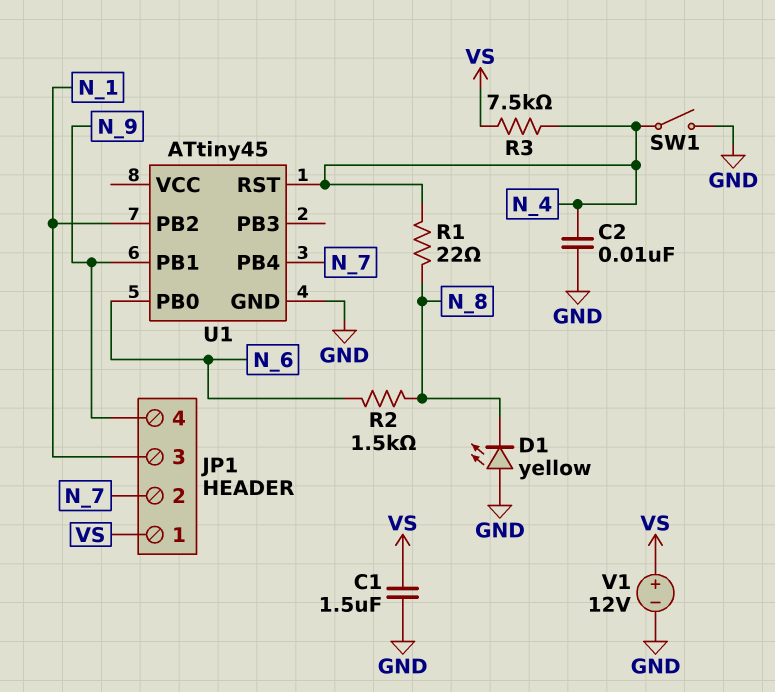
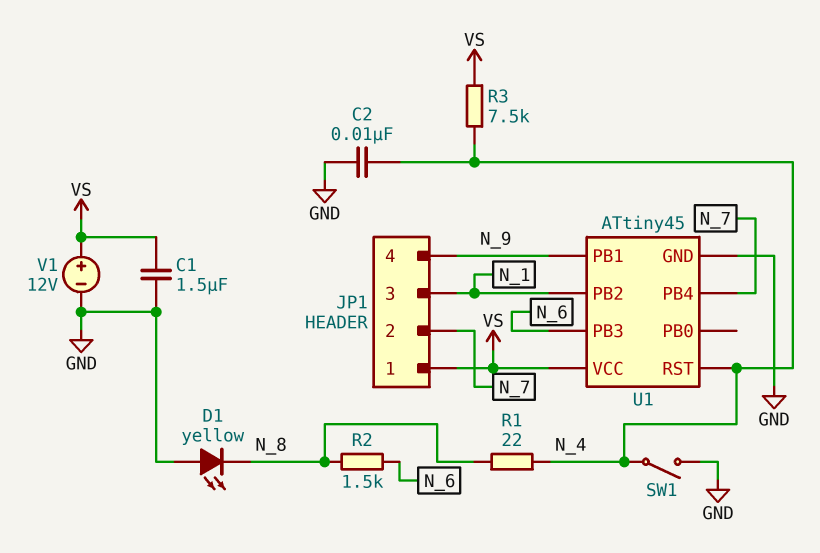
U1 pin PB0: N_6 -> none
U1 pin PB3: none -> N_6
U1 pin VCC: none -> VS

